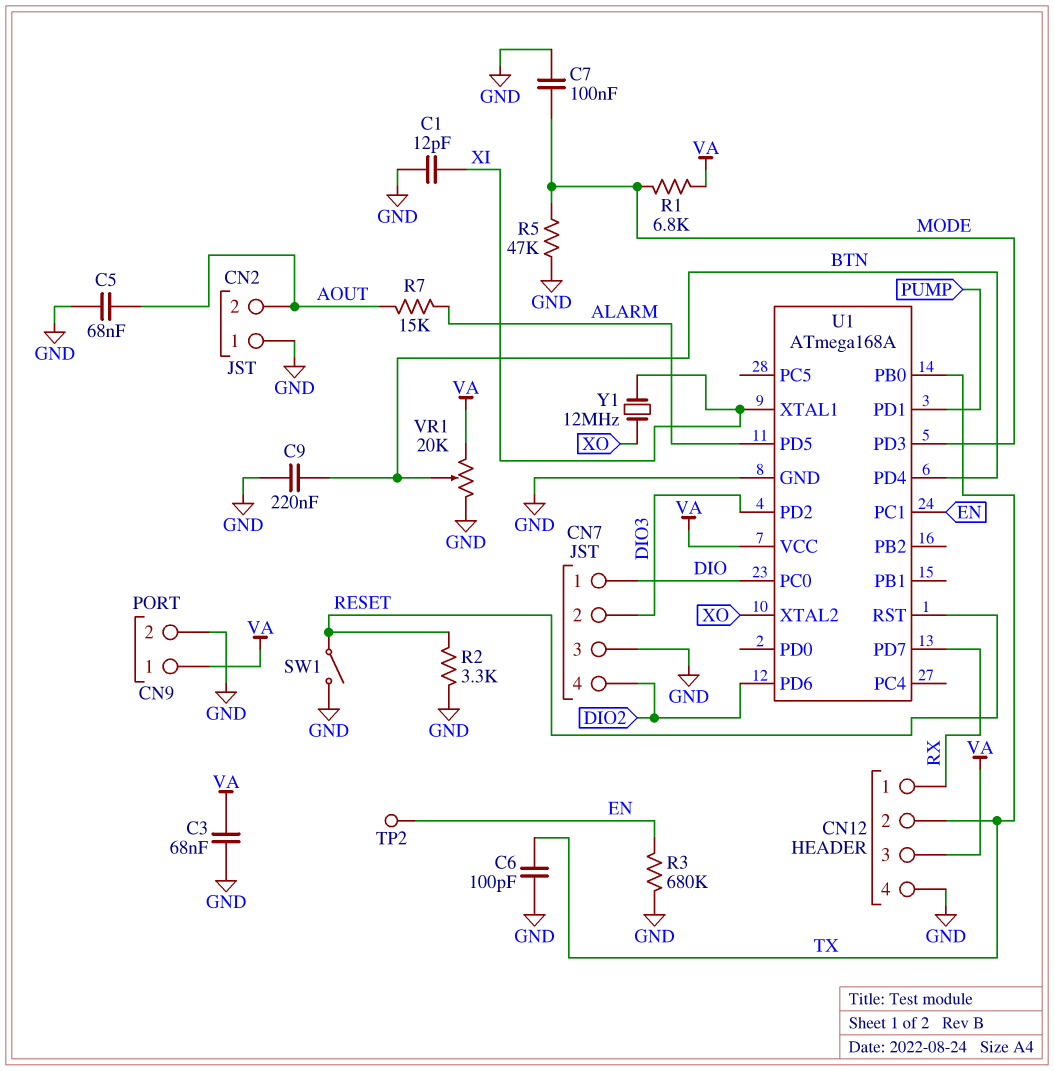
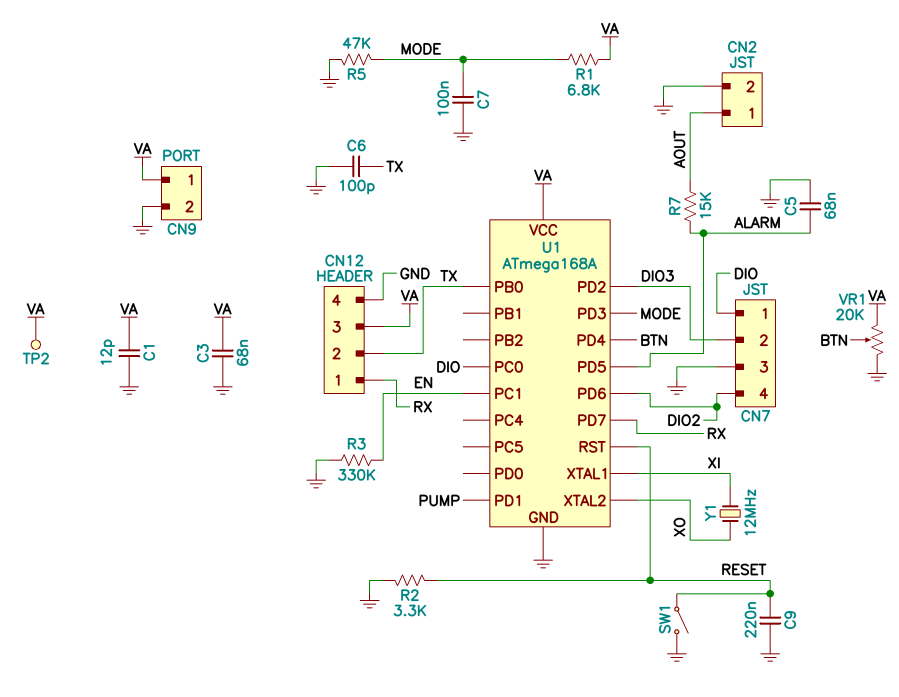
C1: 12pF (GND, XI) -> 12pF (GND, VA)
C5: 68nF (AOUT, GND) -> 68nF (ALARM, GND)
C9: 220nF (BTN, GND) -> 220nF (GND, RESET)
CN2 pin 1: GND -> AOUT
CN2 pin 2: AOUT -> GND
R3: 680k (EN, GND) -> 330k (EN, GND)
TP2: test point (EN) -> test point (VA)

